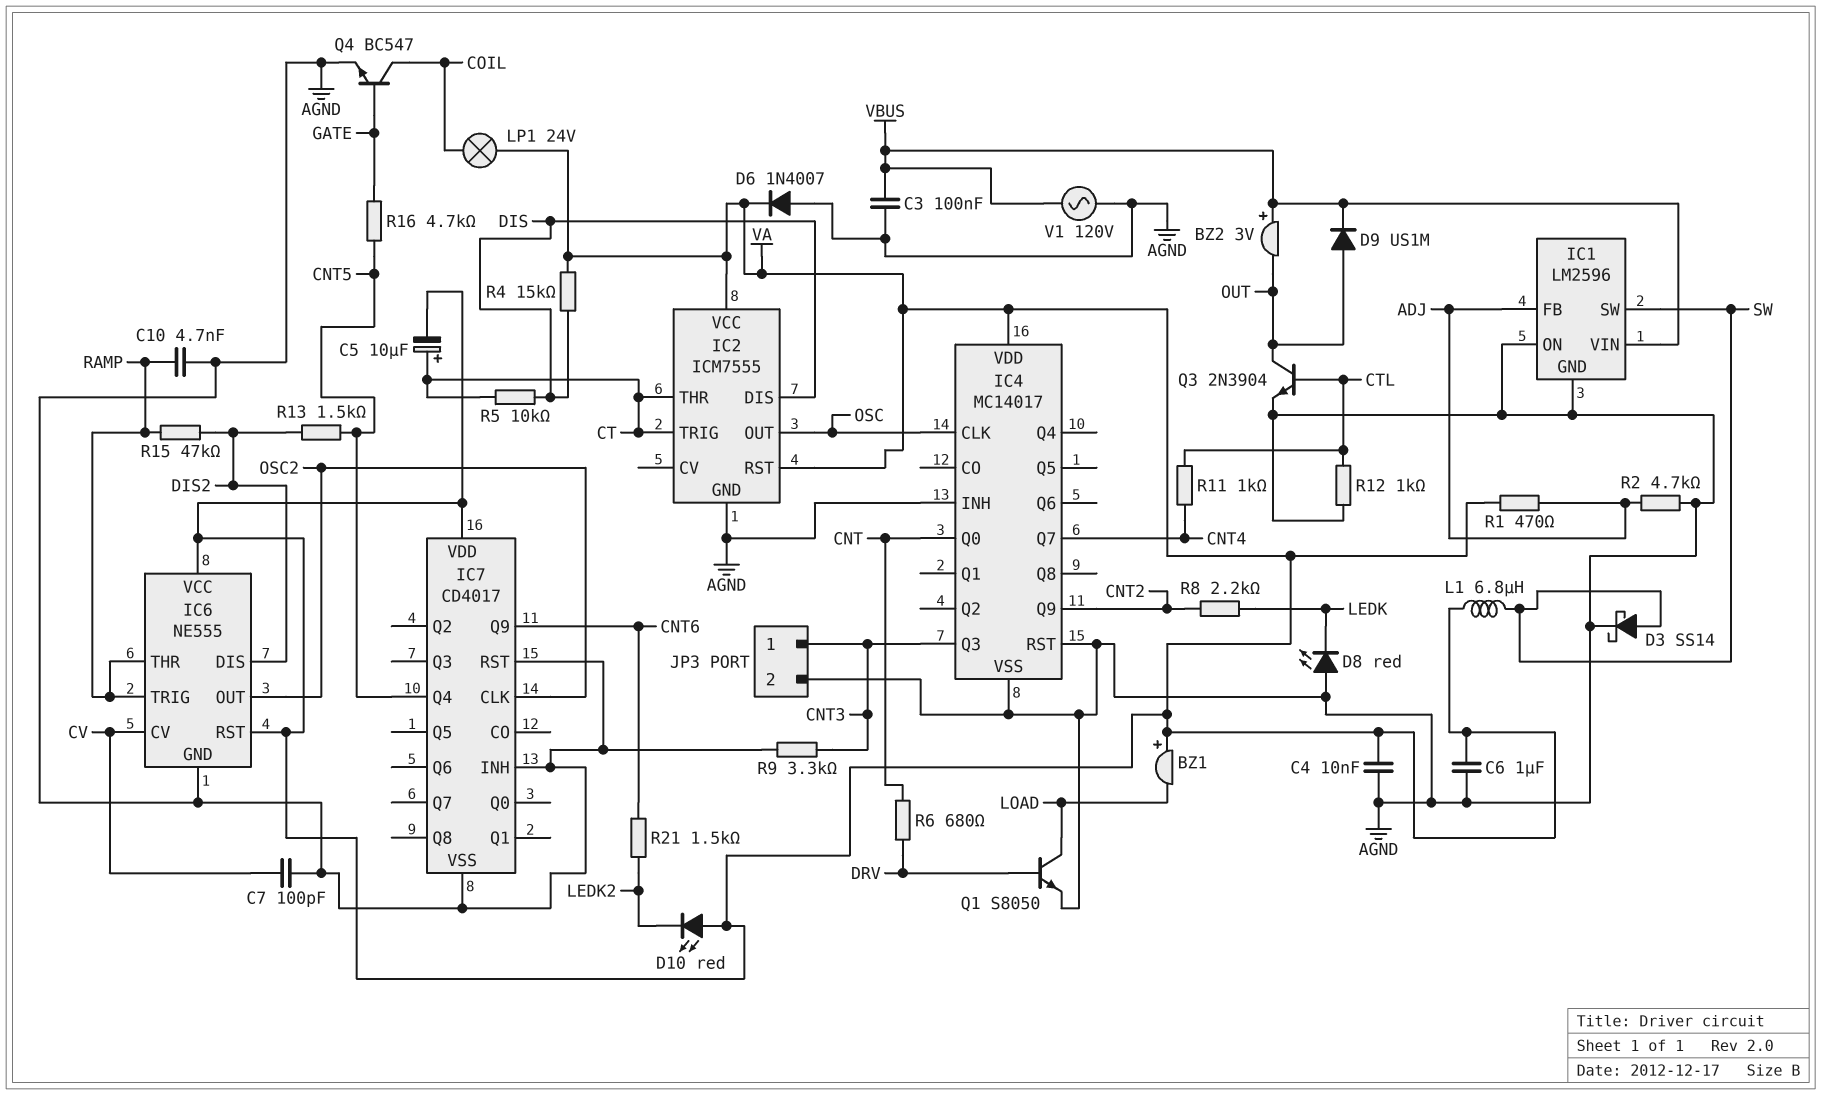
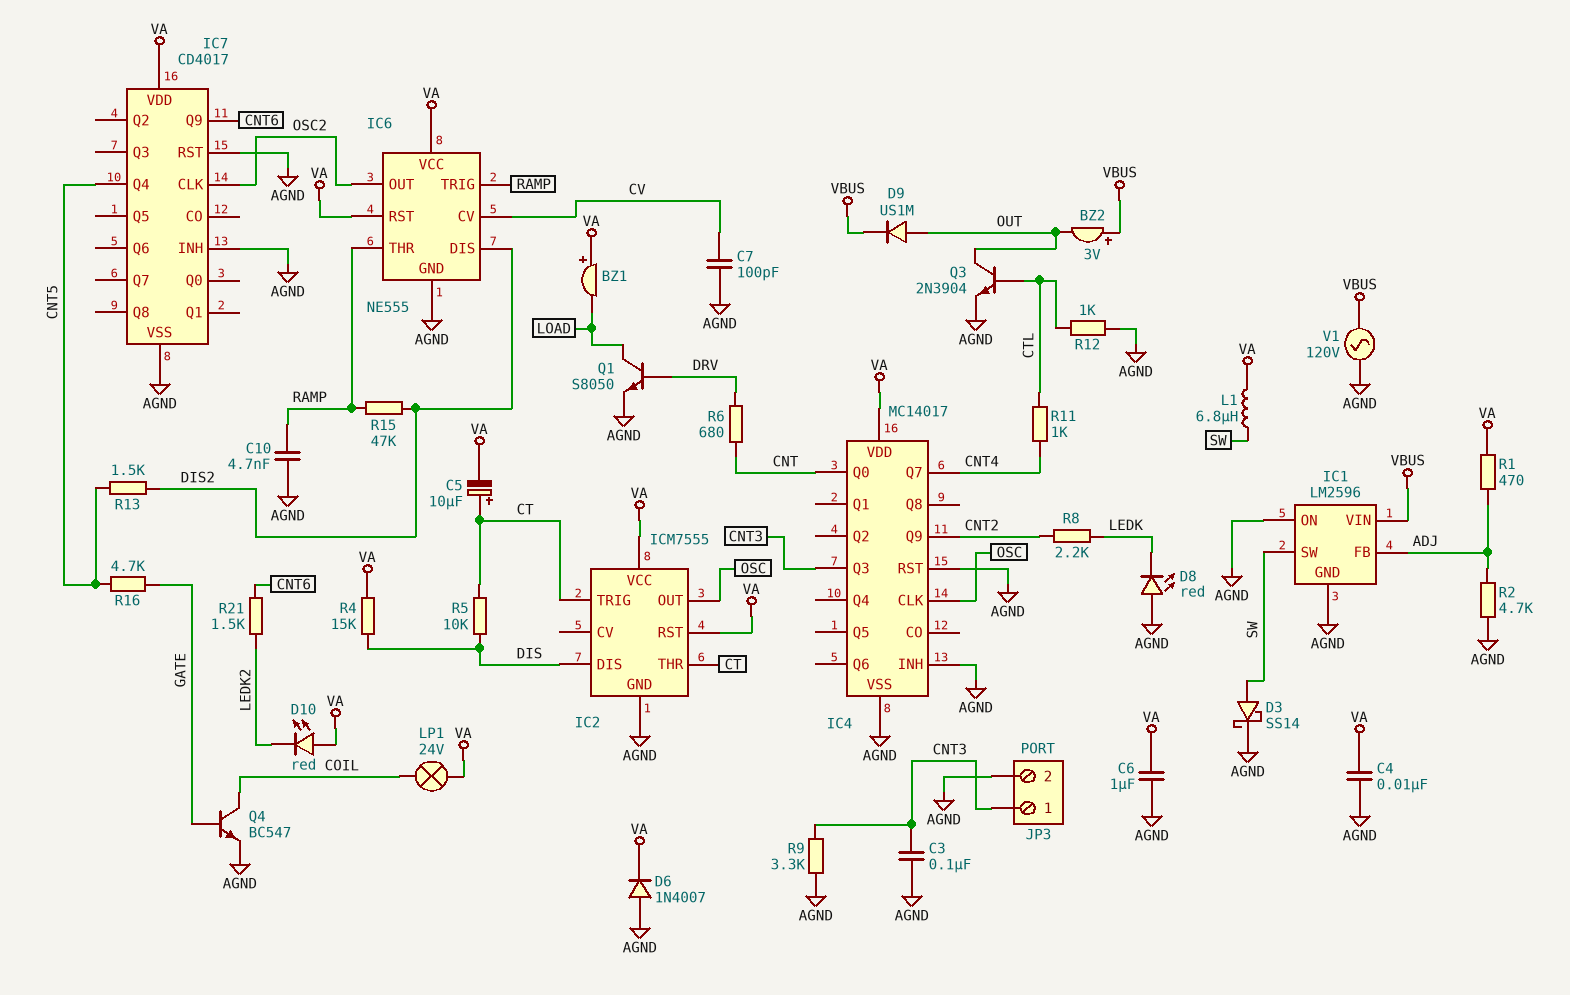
C3: 100nF (AGND, VBUS) -> 100nF (AGND, CNT3)

